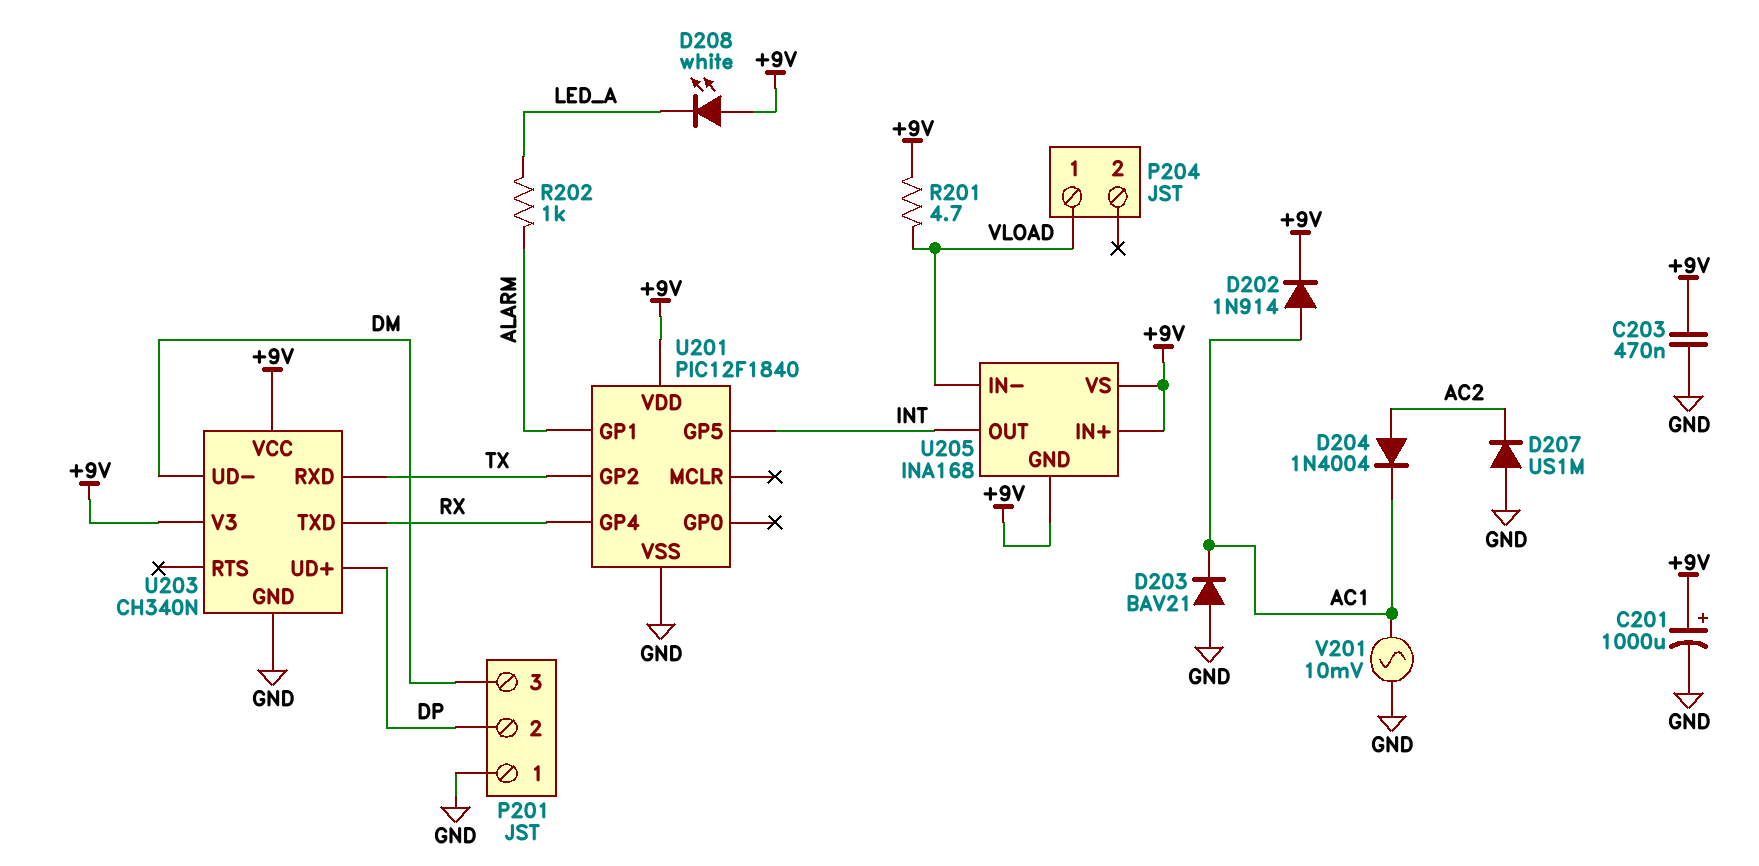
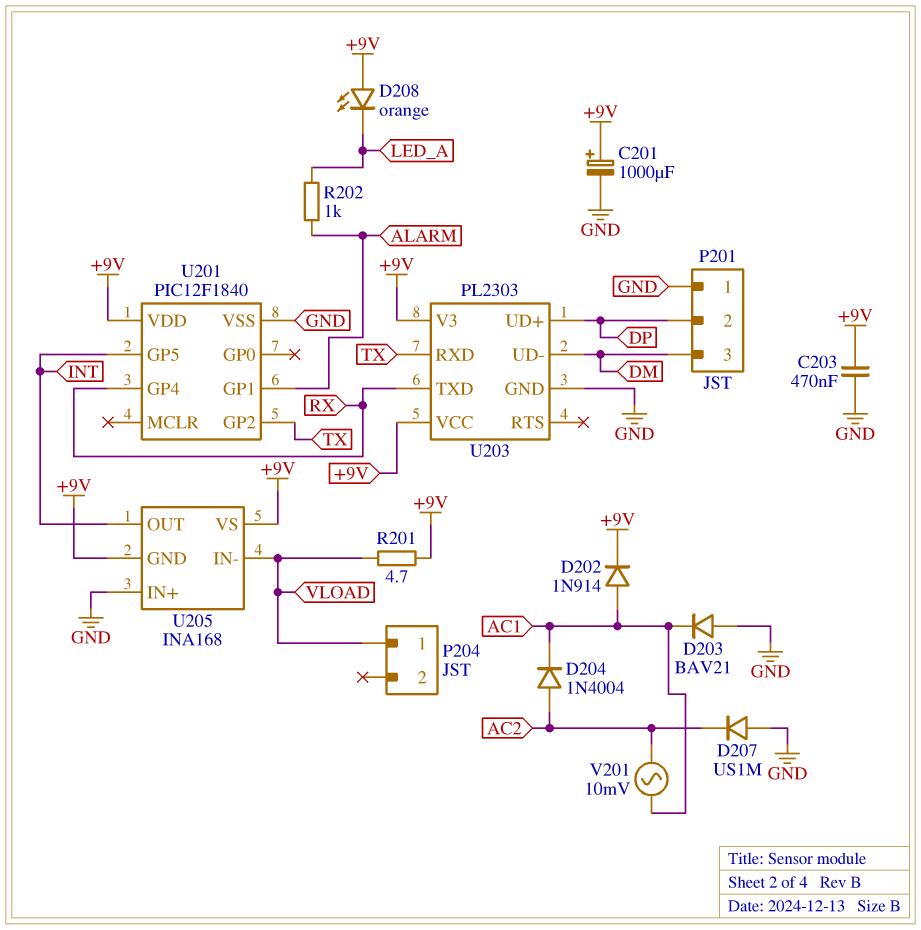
D208: LED white (A +9V, K LED_A) -> LED orange (A +9V, K LED_A)
U203: CH340N -> PL2303
U205 pin IN+: +9V -> GND
V201: AC 10mV (AC1, GND) -> AC 10mV (AC1, AC2)

